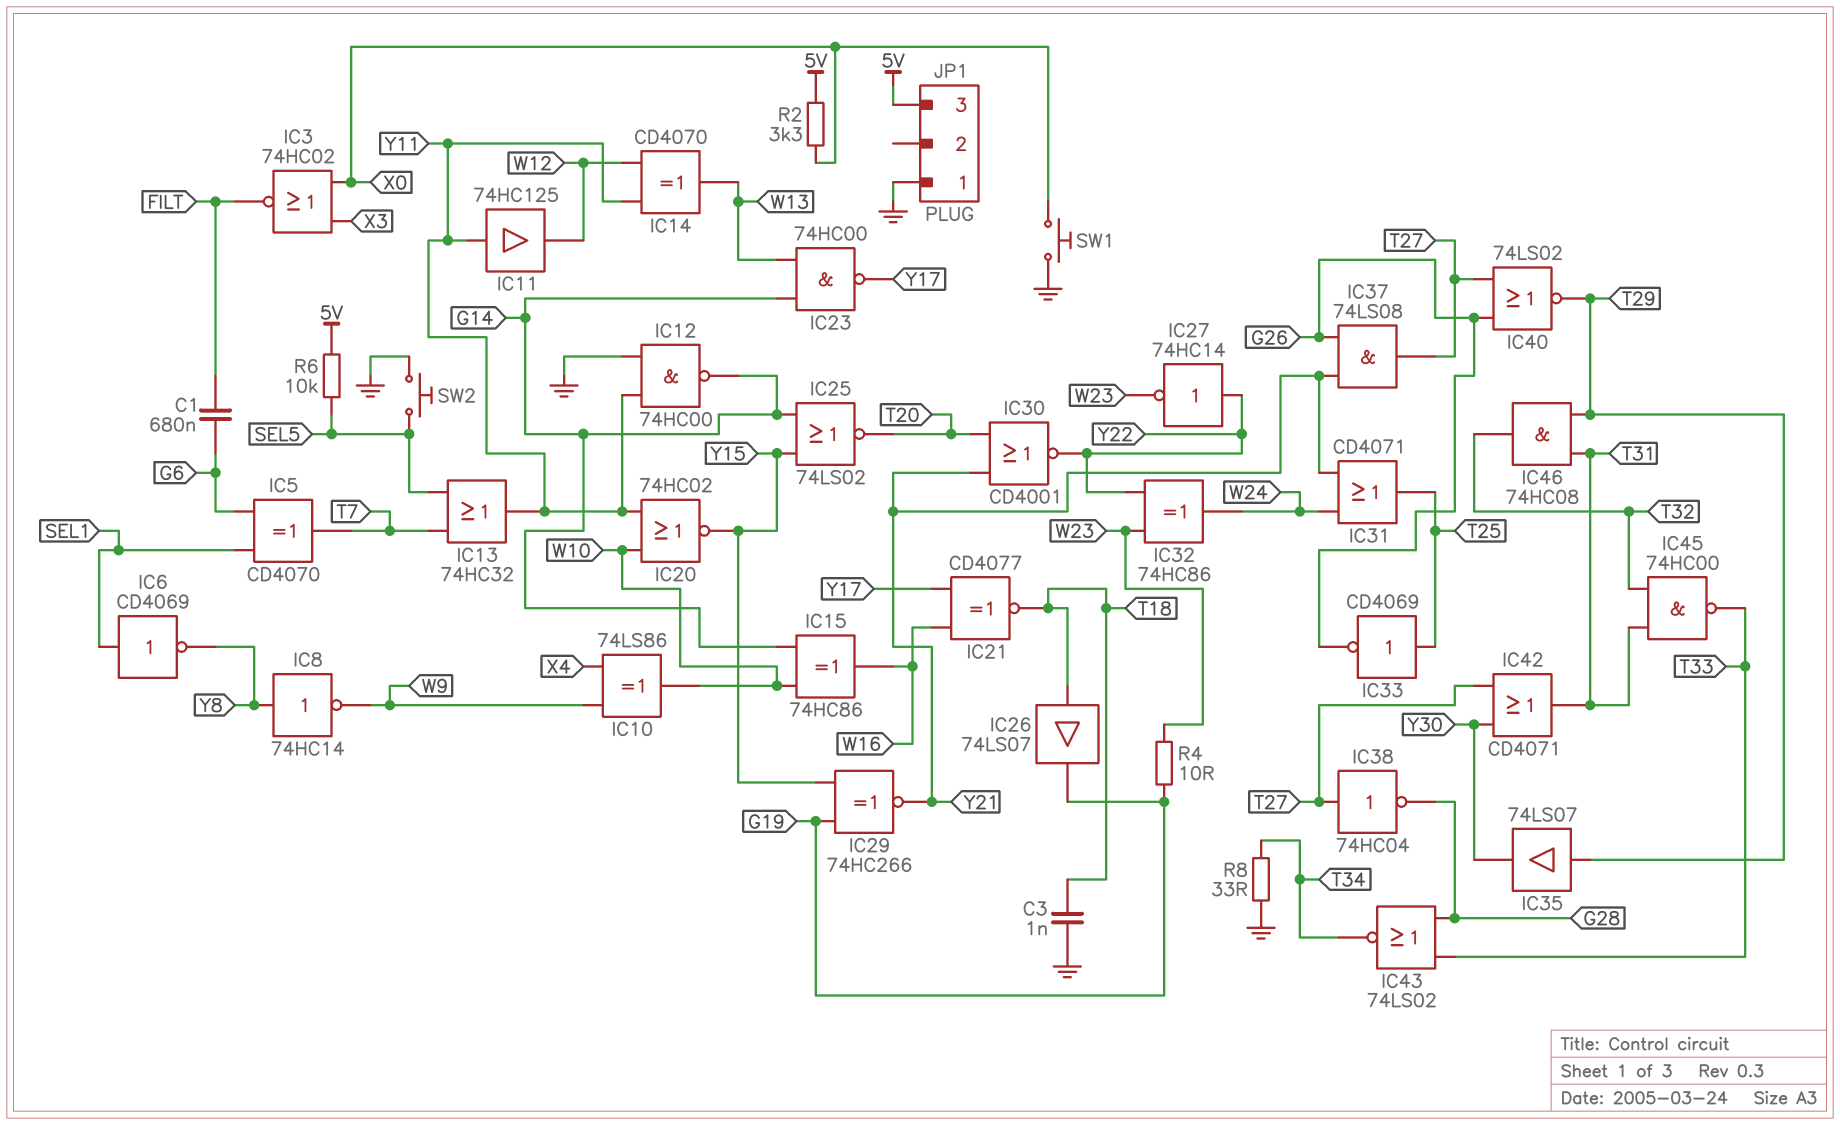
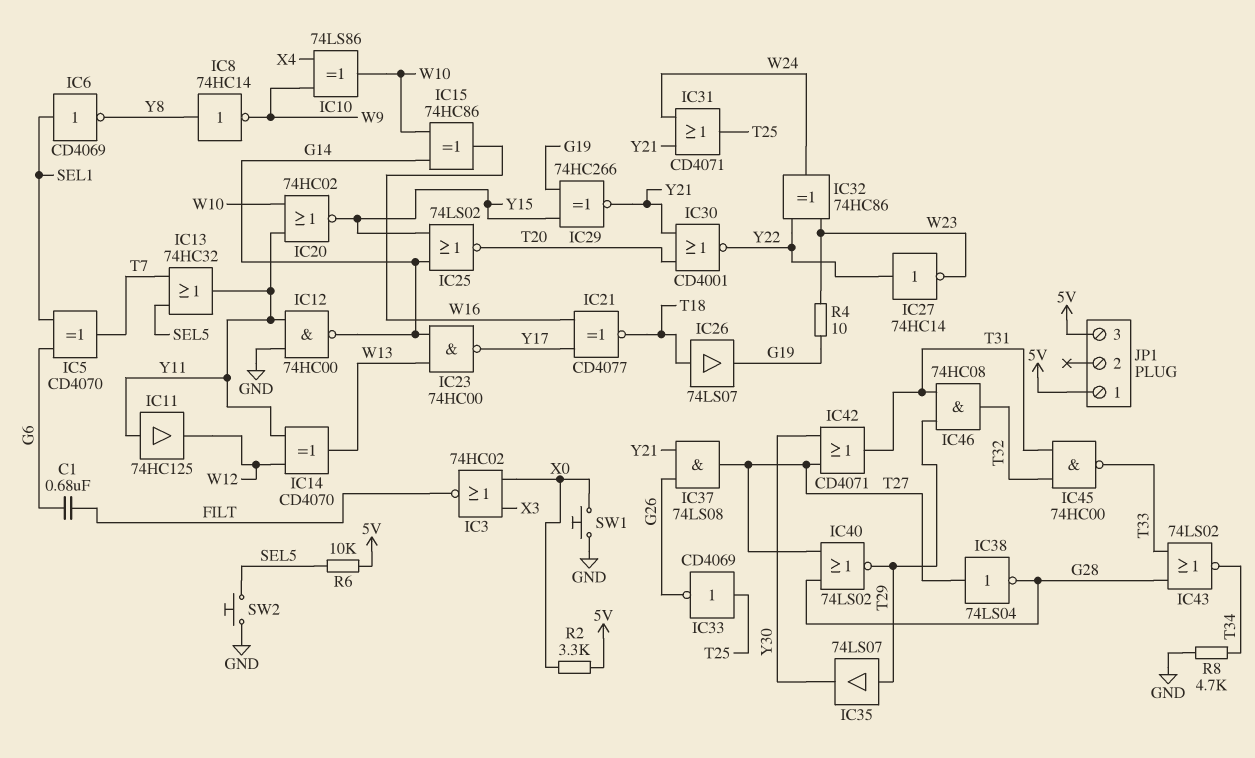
C3: 1nF (GND, T18) -> none
IC38: NOT 74HC04 (in T27, out G28) -> NOT 74LS04 (in T27, out G28)
IC40: NOR 74LS02 (in G26, in T27, out T29) -> NOR 74LS02 (in G28, in T27, out T29)
JP1 pin 1: GND -> 5V
R8: 33 (GND, T34) -> 4.7k (GND, T34)

